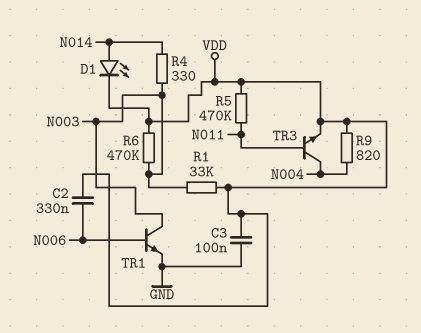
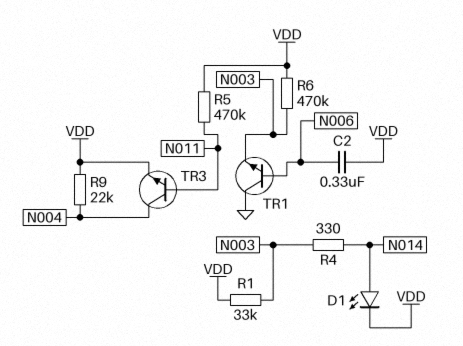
C3: 100nF (GND, VDD) -> none
R9: 820 (N004, VDD) -> 22k (N004, VDD)
TR1: NPN (B N006, C N003, E GND) -> NPN (B N006, C GND, E N003)

